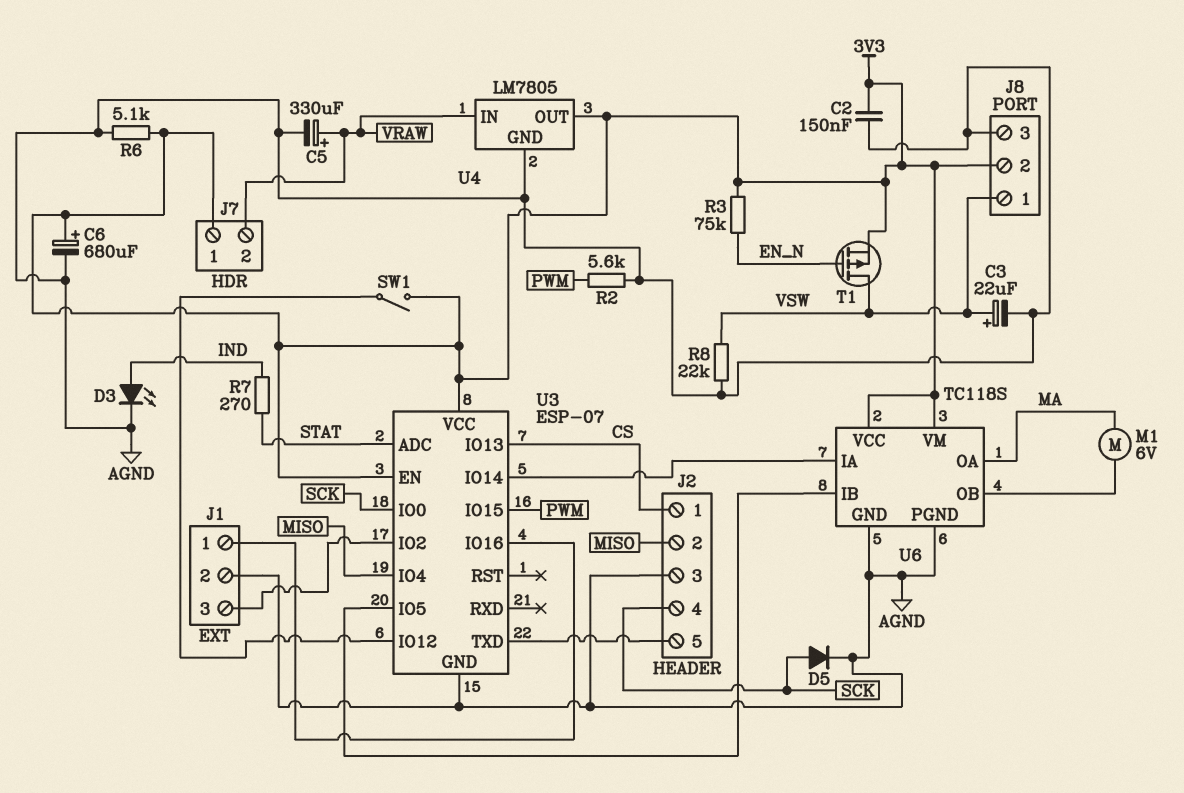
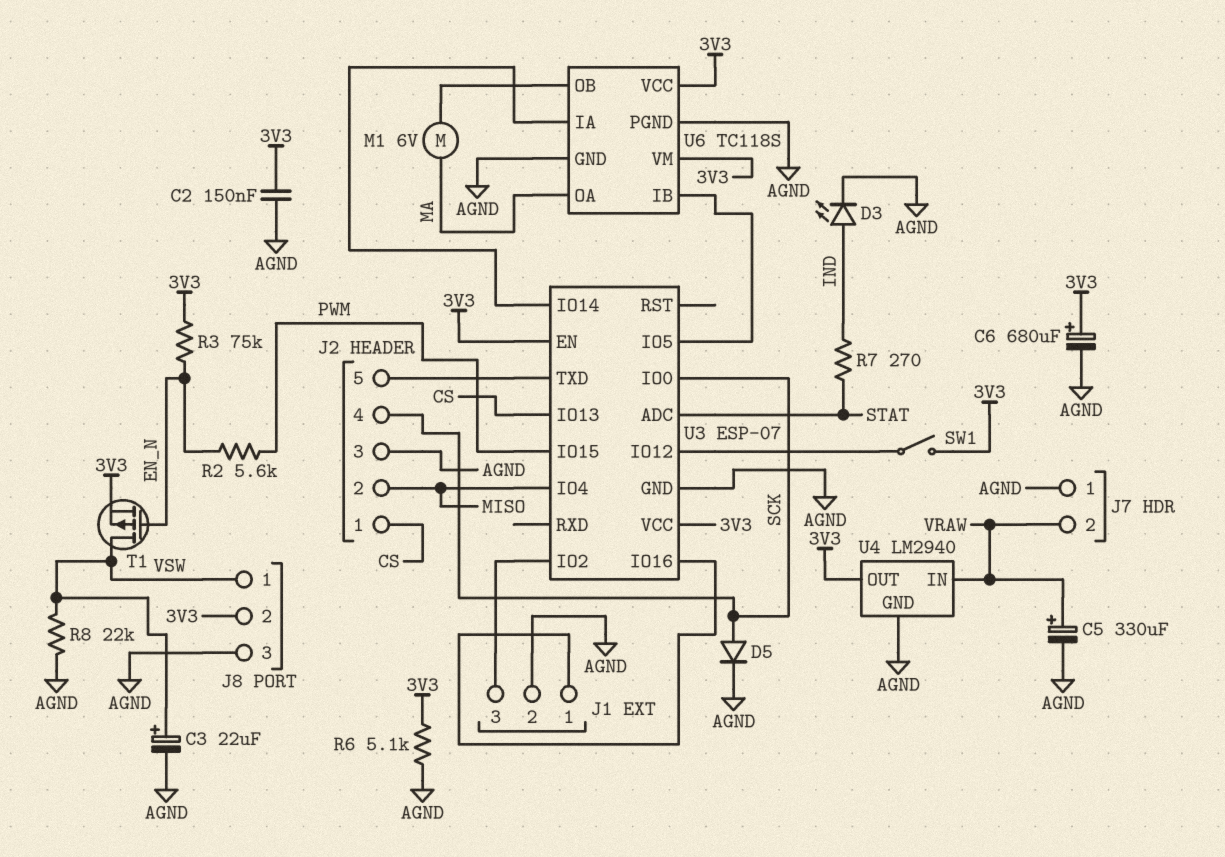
J7 pin 1: 3V3 -> AGND
R2: 5.6k (AGND, PWM) -> 5.6k (EN_N, PWM)
U4: LM7805 -> LM2940

